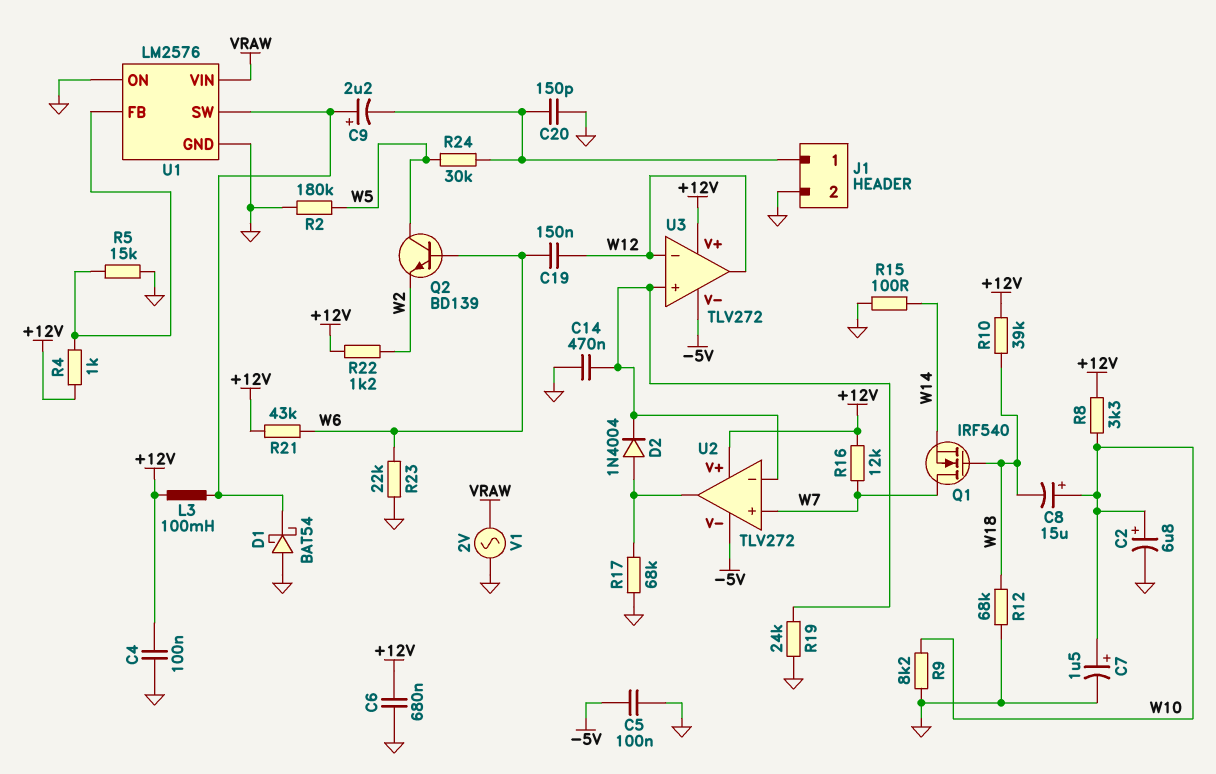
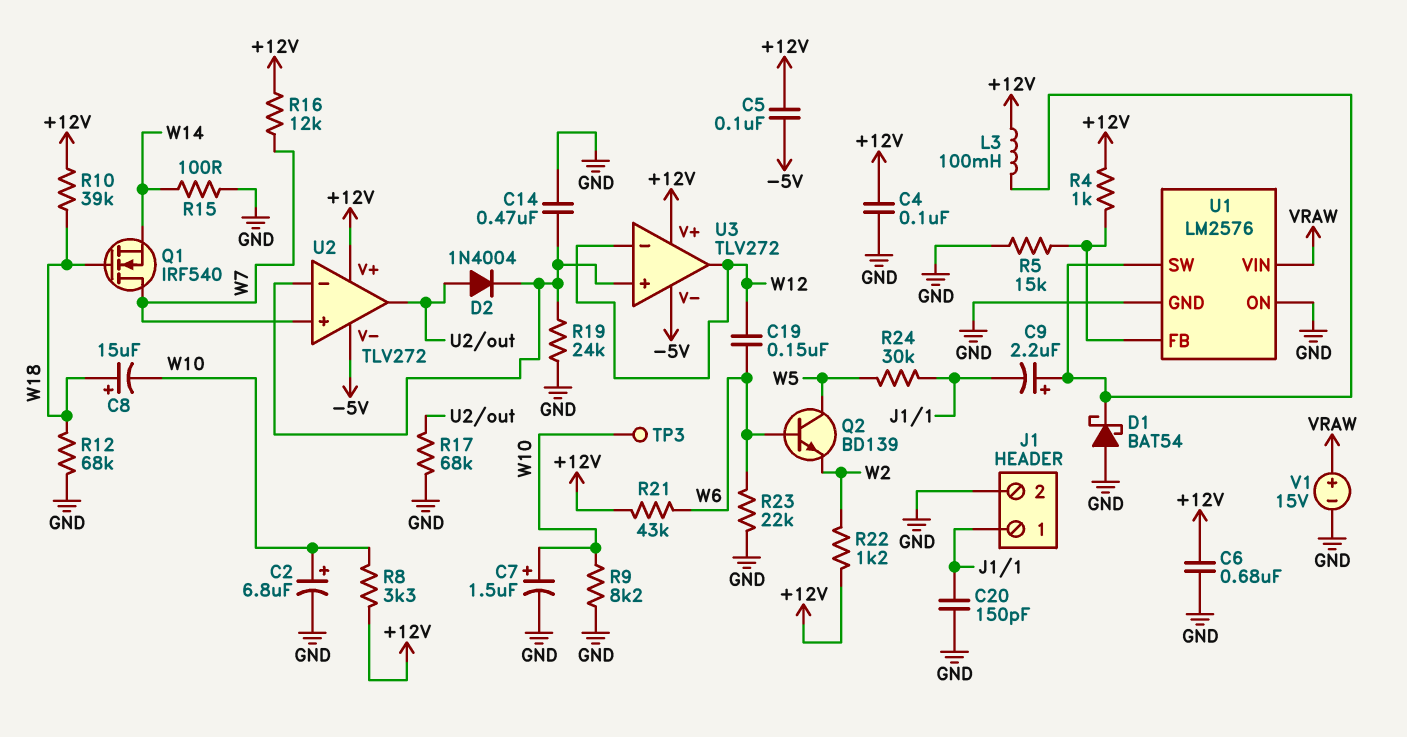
C5: 100nF (-5V, GND) -> 100nF (+12V, -5V)
C8: 15uF (plus W10, minus W18) -> 15uF (plus W18, minus W10)
R2: 180k (GND, W5) -> none
TP3: none -> test point (W10)
V1: AC 2V (GND, VRAW) -> 15V (plus VRAW, minus GND)

